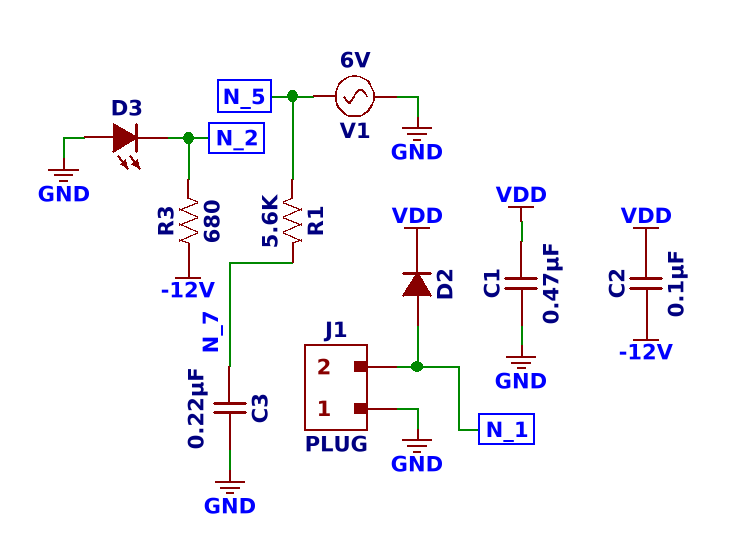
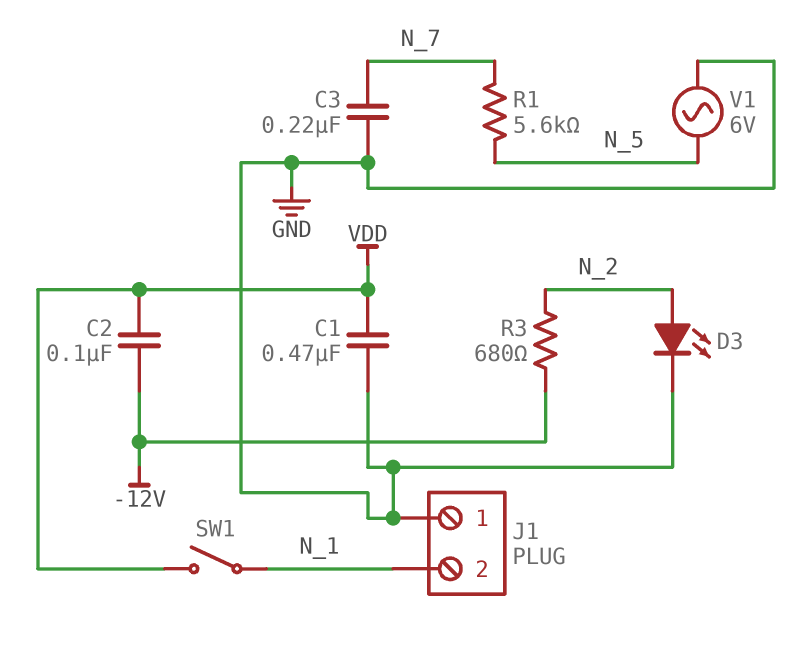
D2: diode (A N_1, K VDD) -> none
D3: LED (A GND, K N_2) -> LED (A N_2, K GND)
SW1: none -> switch (N_1, VDD)

